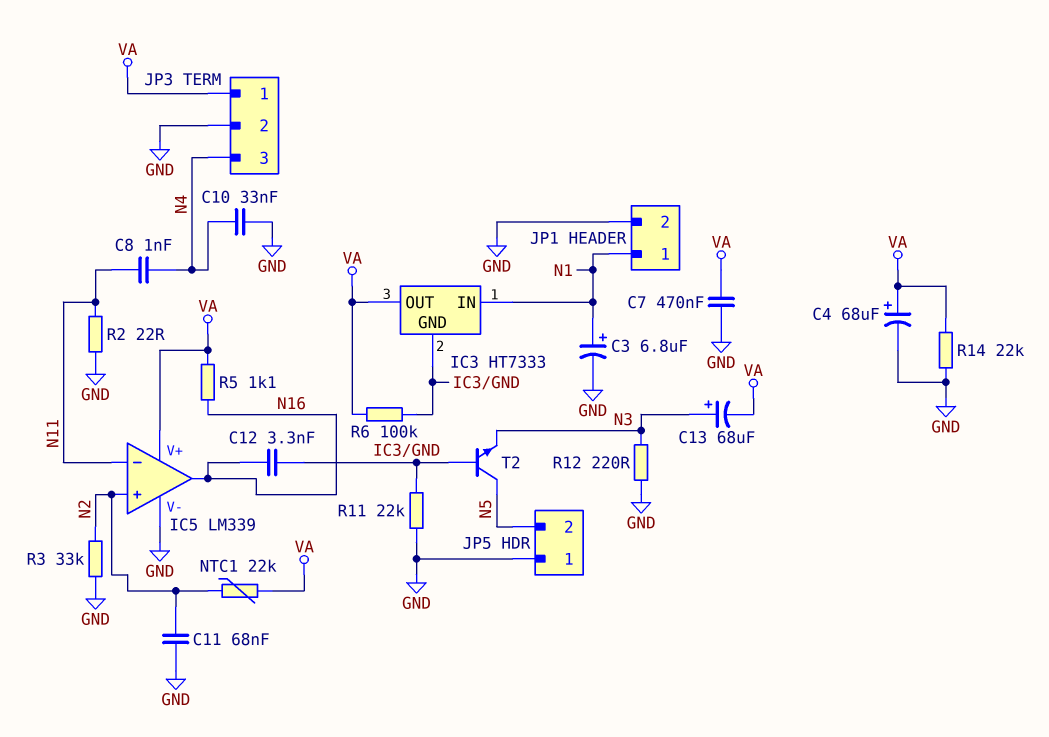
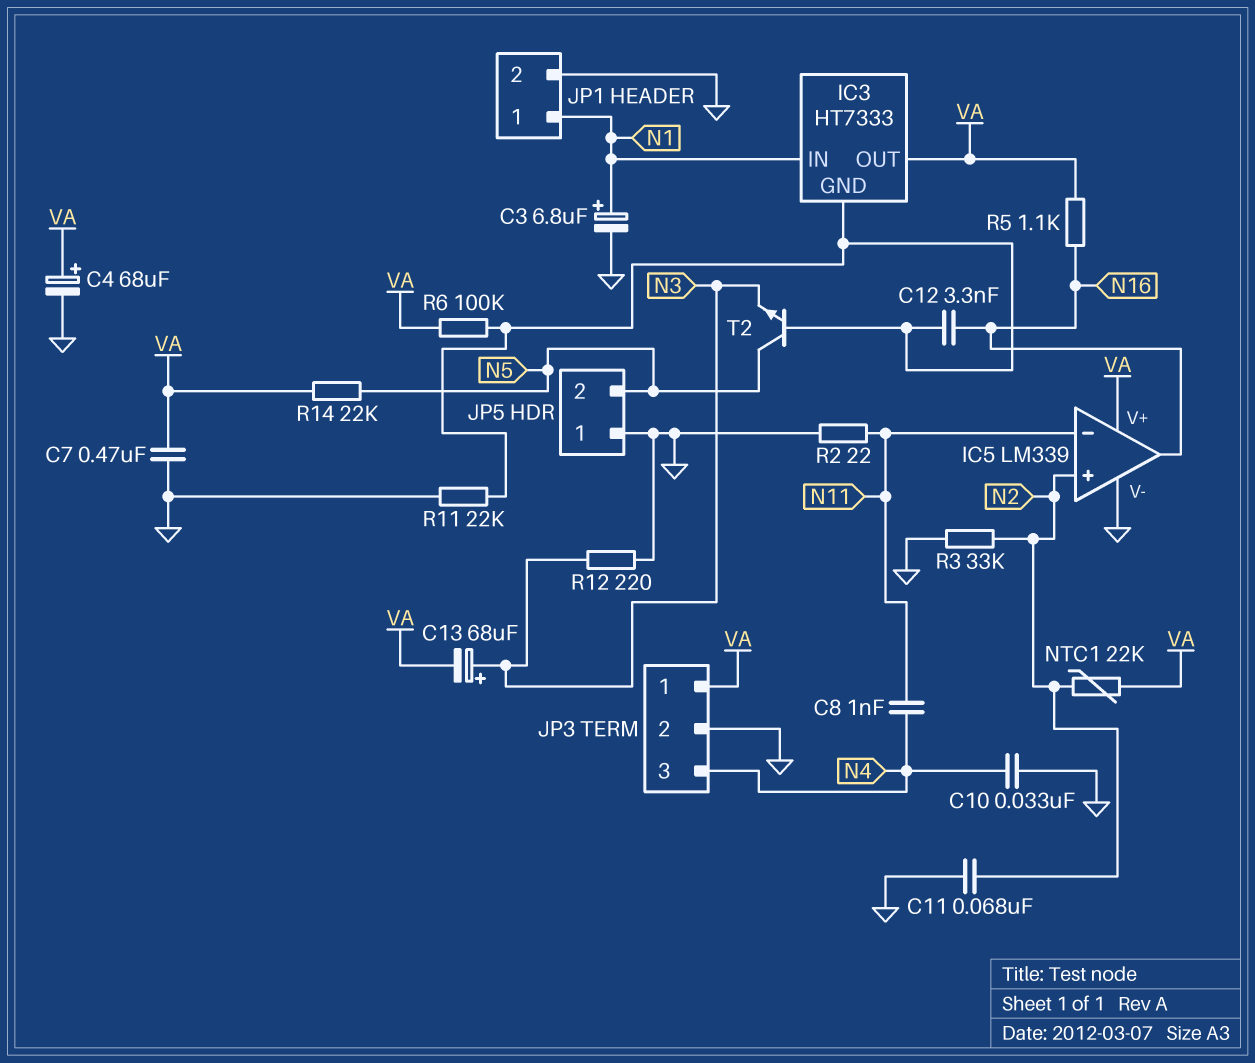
R14: 22k (GND, VA) -> 22k (N5, VA)

